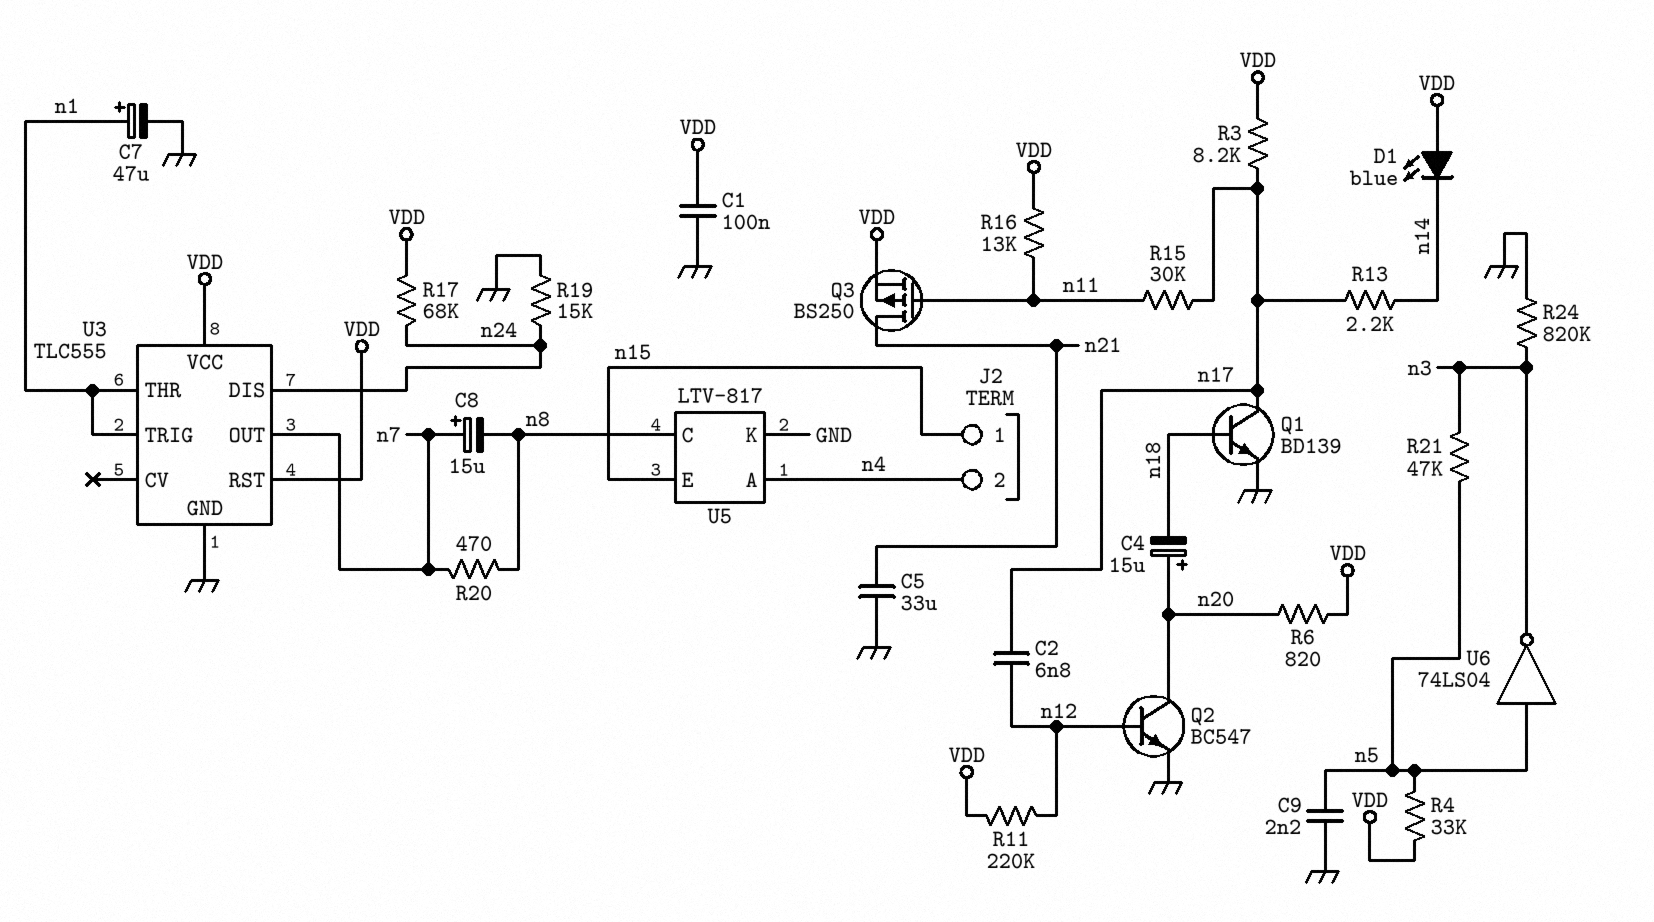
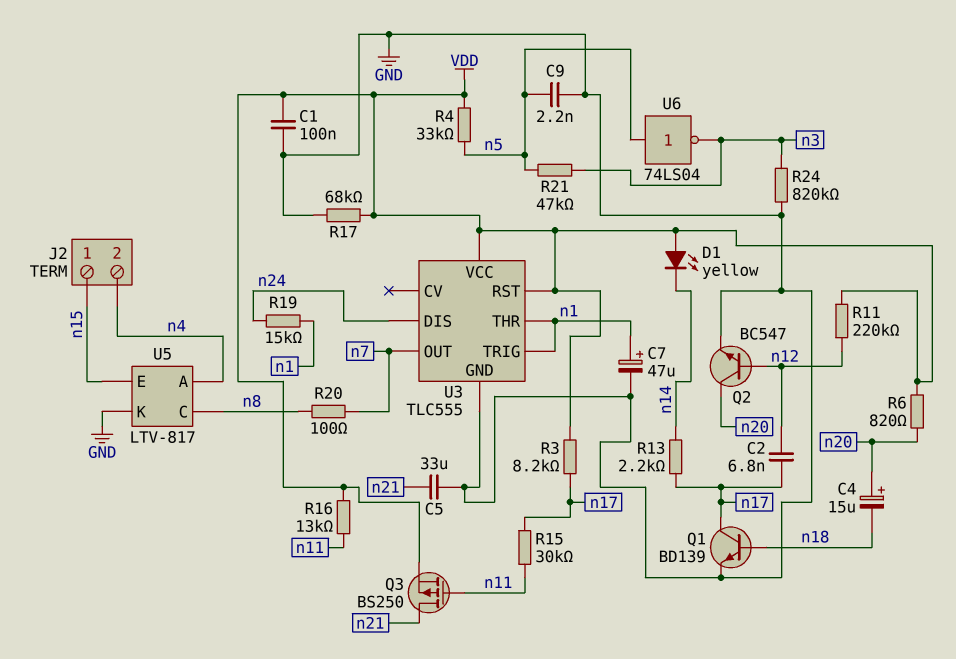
C8: 15uF (plus n7, minus n8) -> none
D1: LED blue (A VDD, K n14) -> LED yellow (A VDD, K n14)
R17: 68k (VDD, n24) -> 68k (GND, VDD)
R19: 15k (GND, n24) -> 15k (n1, n24)
R20: 470 (n7, n8) -> 100 (n7, n8)

